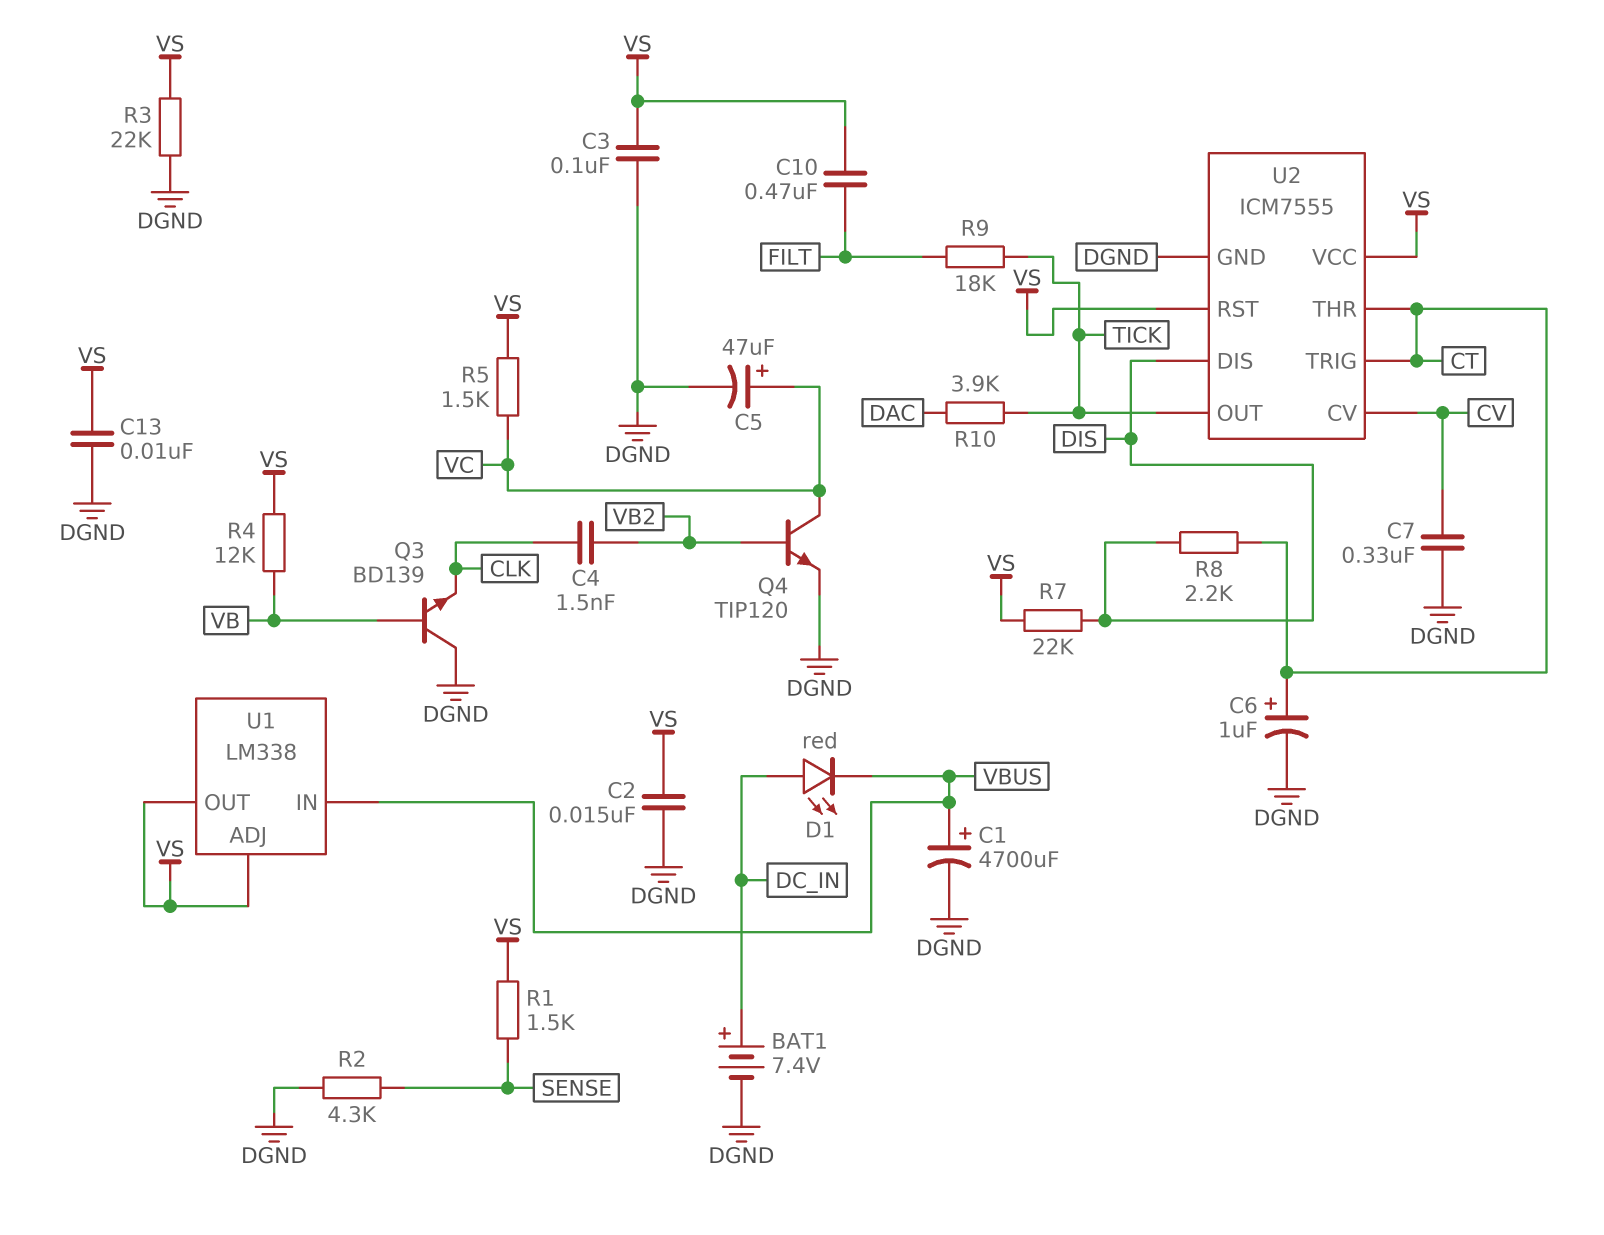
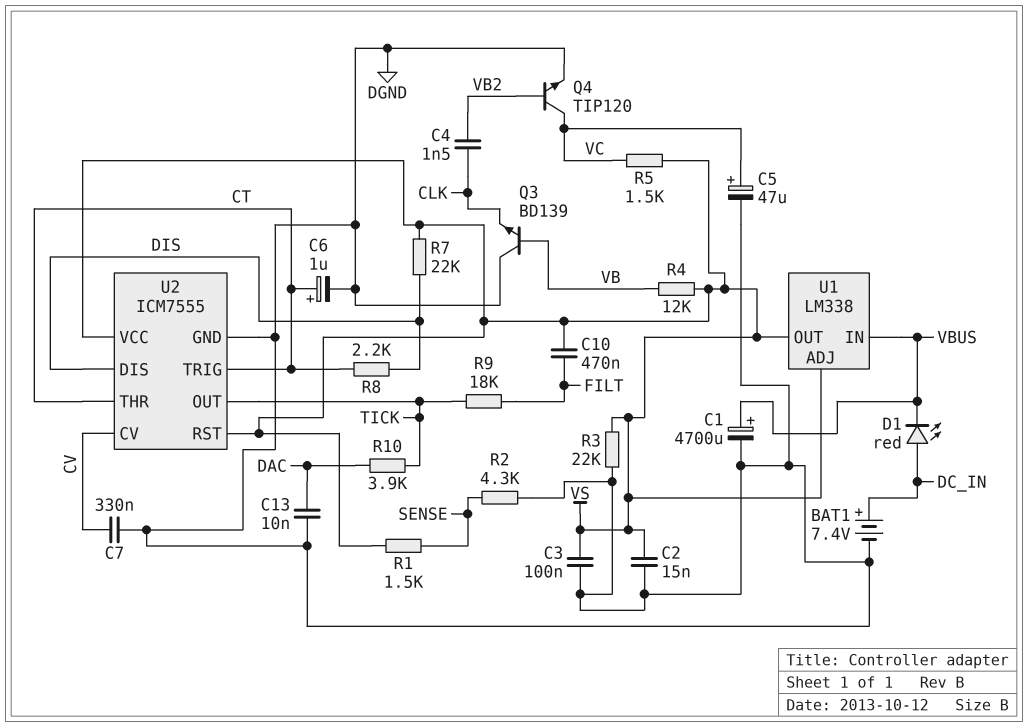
C13: 10nF (DGND, VS) -> 10nF (DAC, DGND)

